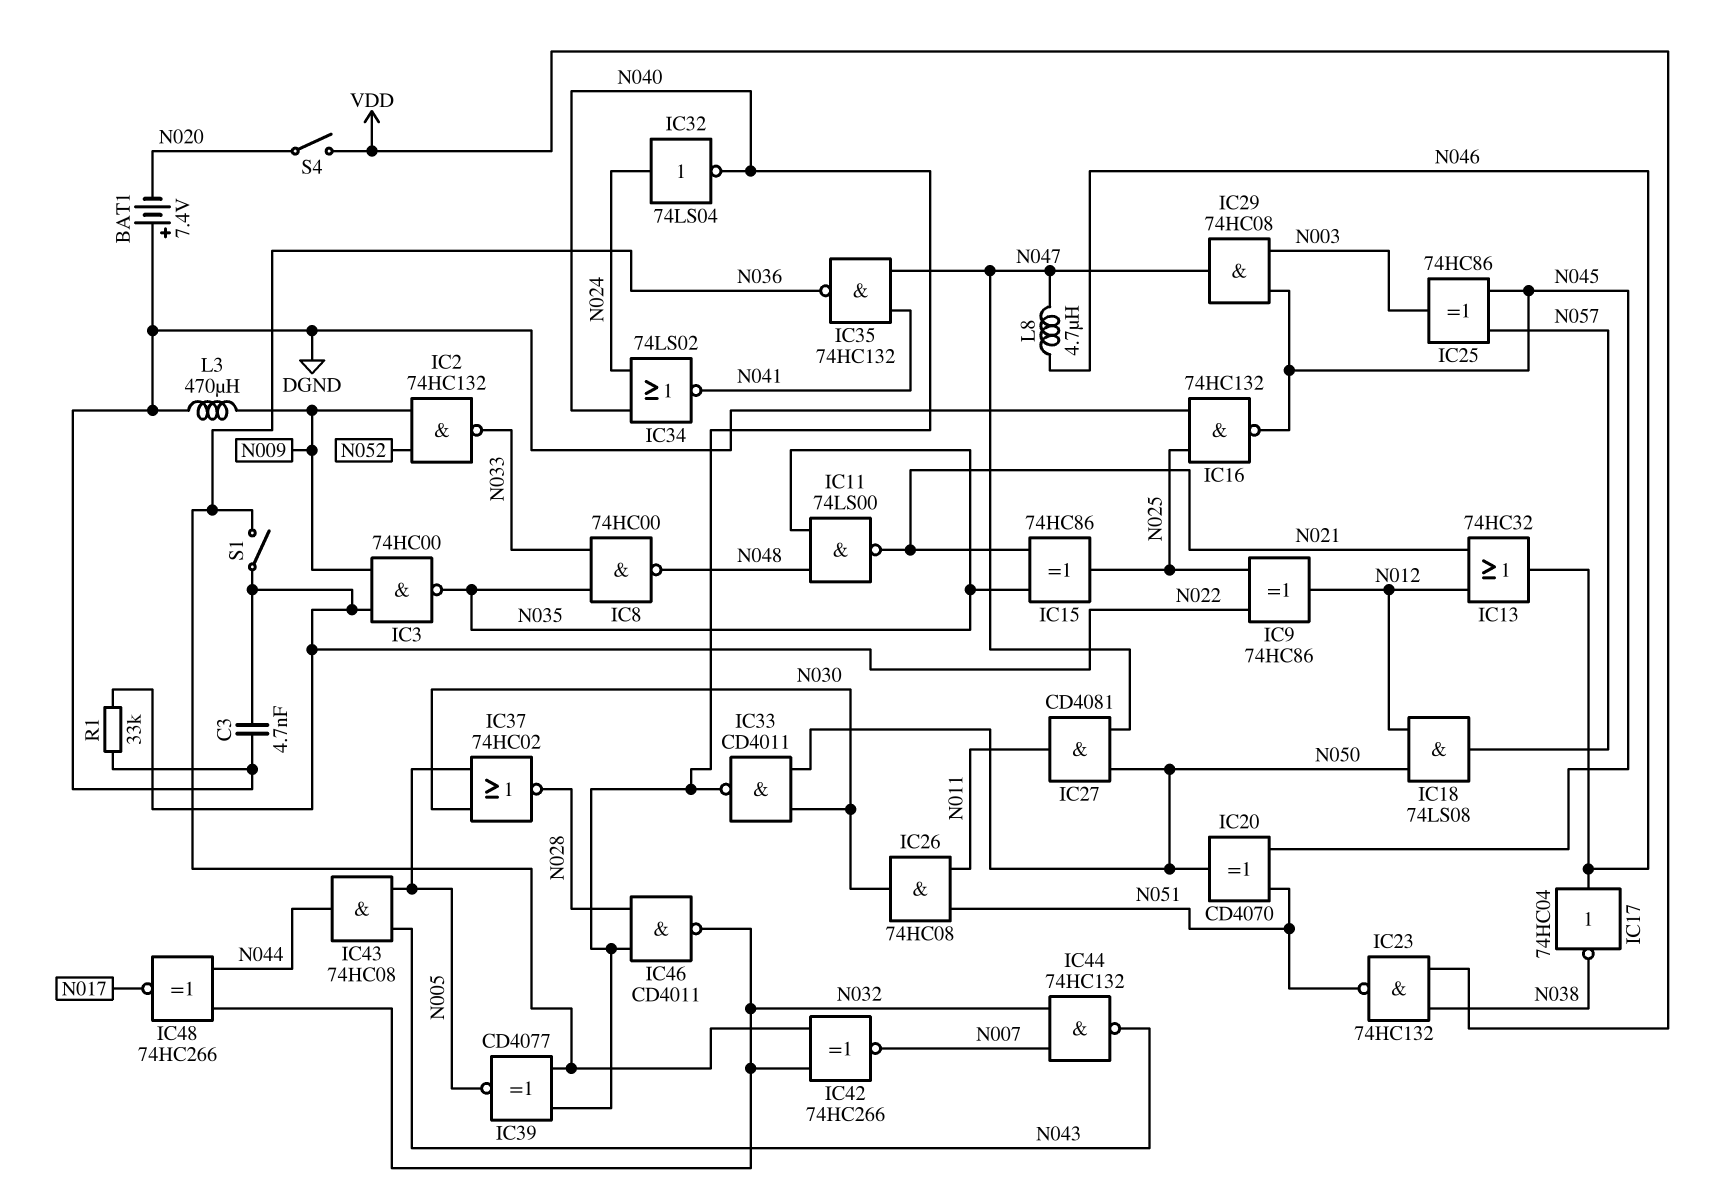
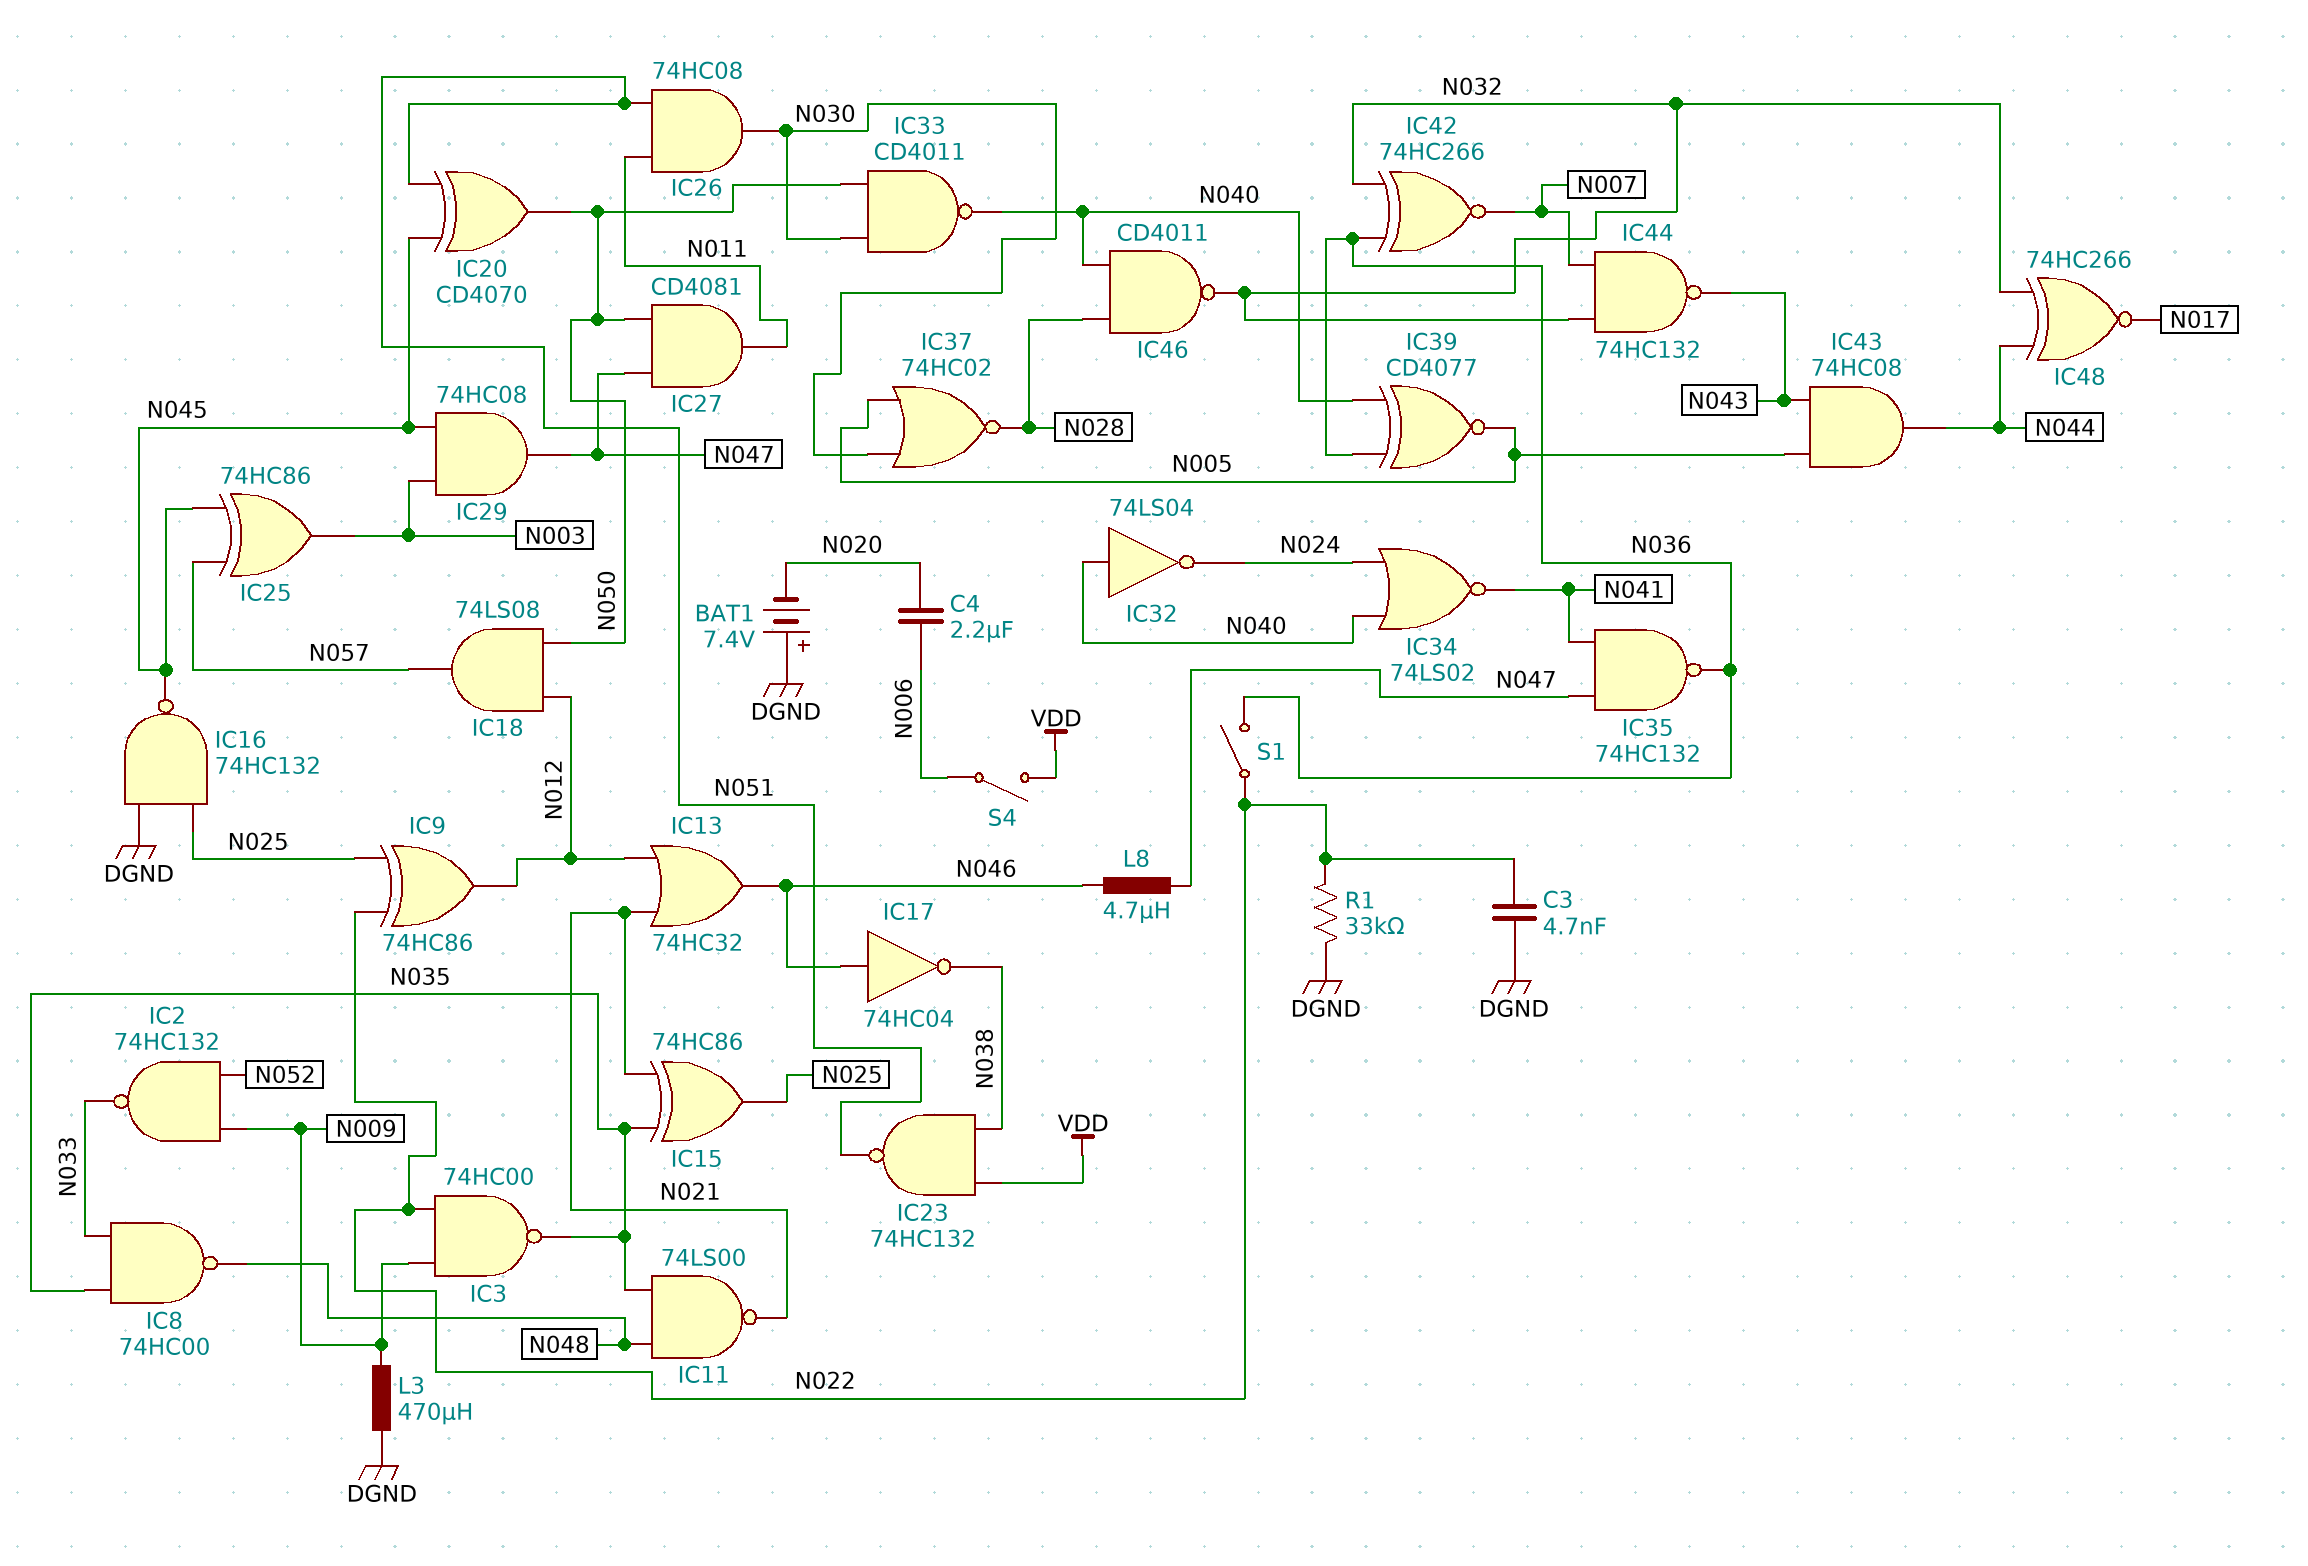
C4: none -> 2.2uF (N006, N020)
IC32: NOT 74LS04 (in N024, out N040) -> NOT 74LS04 (in N040, out N024)
S4: switch (N020, VDD) -> switch (N006, VDD)

